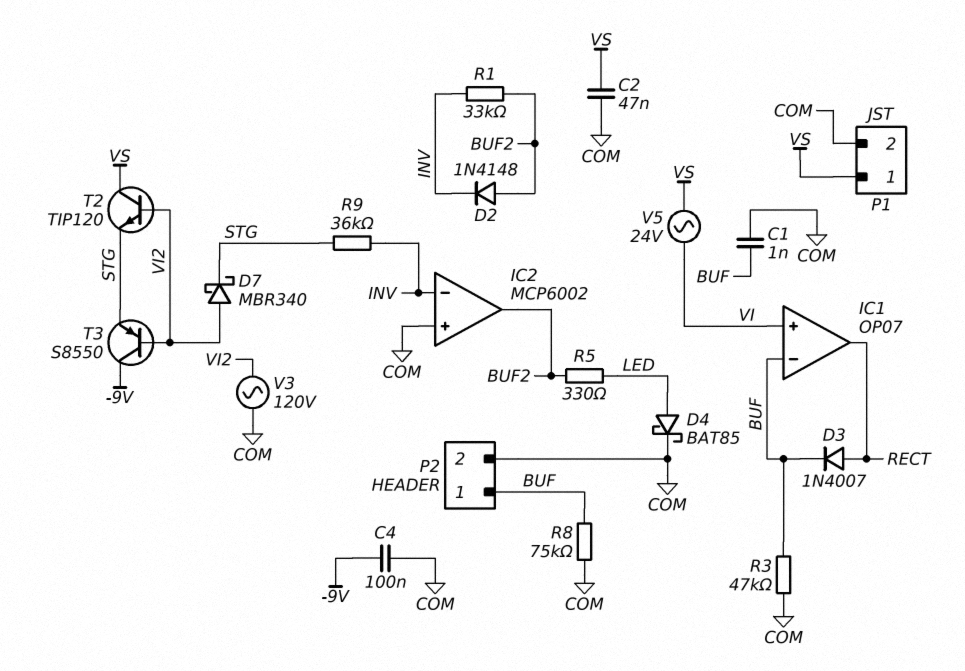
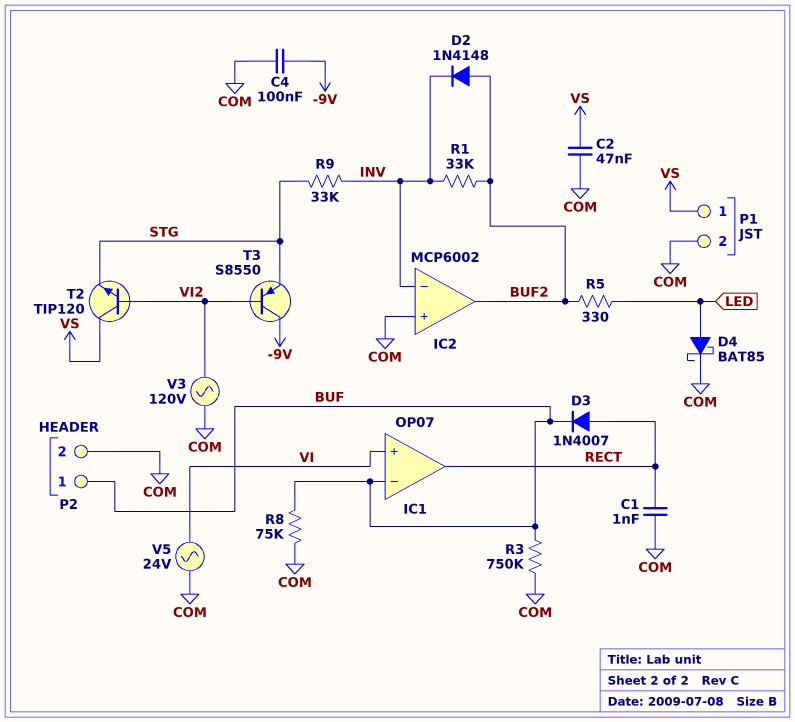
C1: 1nF (BUF, COM) -> 1nF (COM, RECT)
D7: schottky MBR340 (A VI2, K STG) -> none
R3: 47k (BUF, COM) -> 750k (BUF, COM)
R9: 36k (INV, STG) -> 33k (INV, STG)
V5: AC 24V (VI, VS) -> AC 24V (COM, VI)

